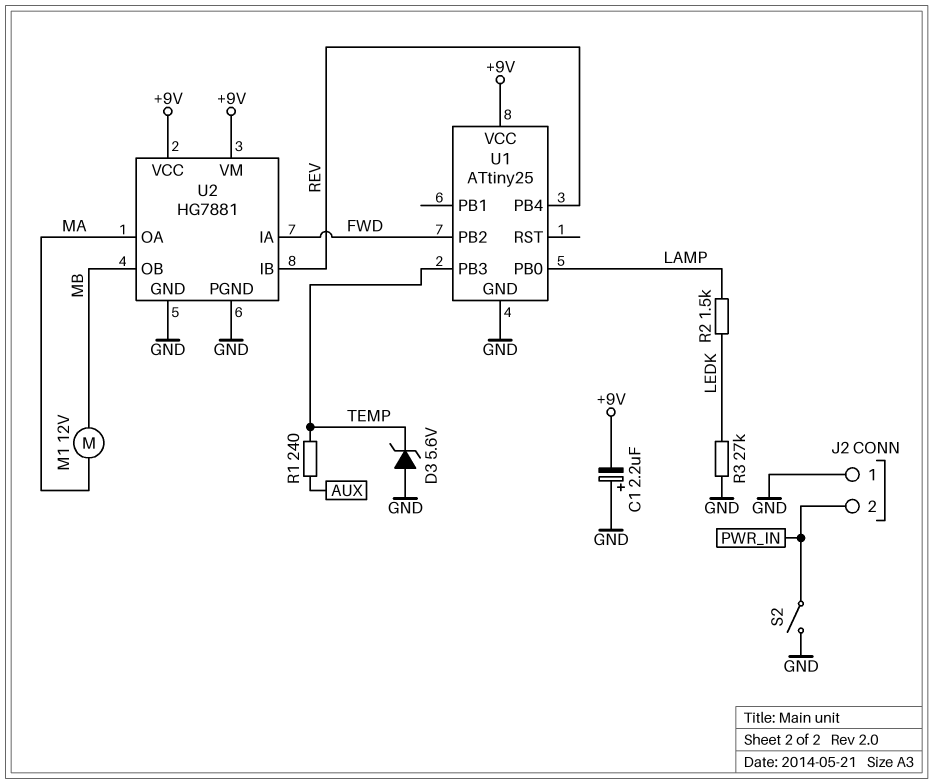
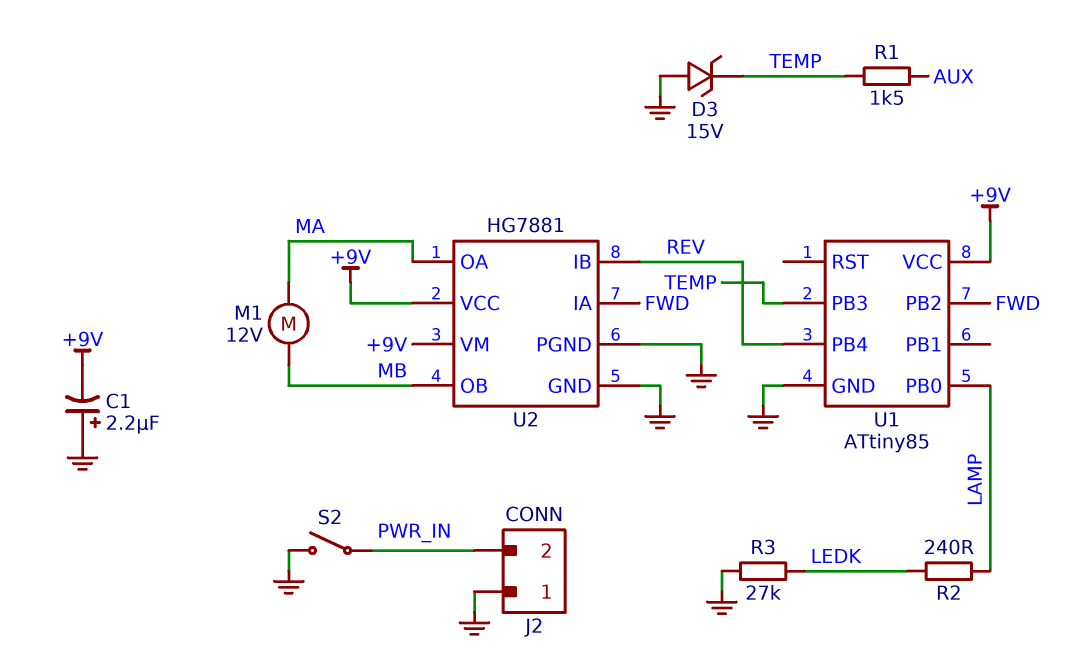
D3: zener 5.6V (A GND, K TEMP) -> zener 15V (A GND, K TEMP)
R1: 240 (AUX, TEMP) -> 1.5k (AUX, TEMP)
R2: 1.5k (LAMP, LEDK) -> 240 (LAMP, LEDK)
U1: ATtiny25 -> ATtiny85

